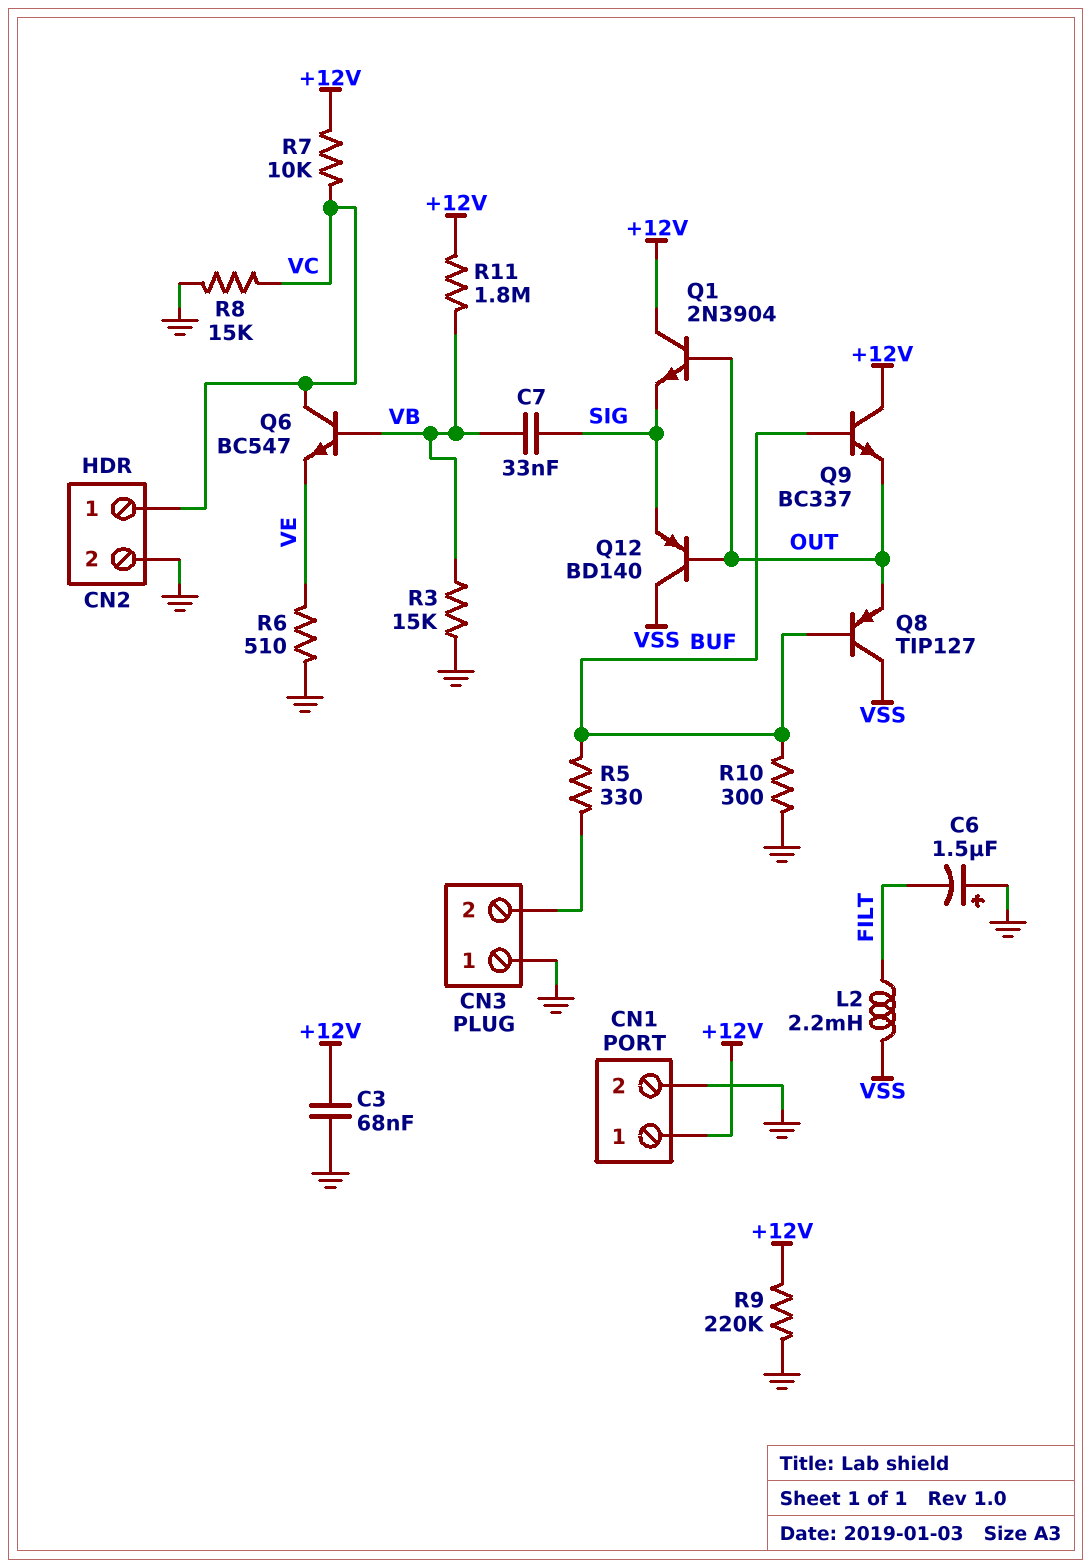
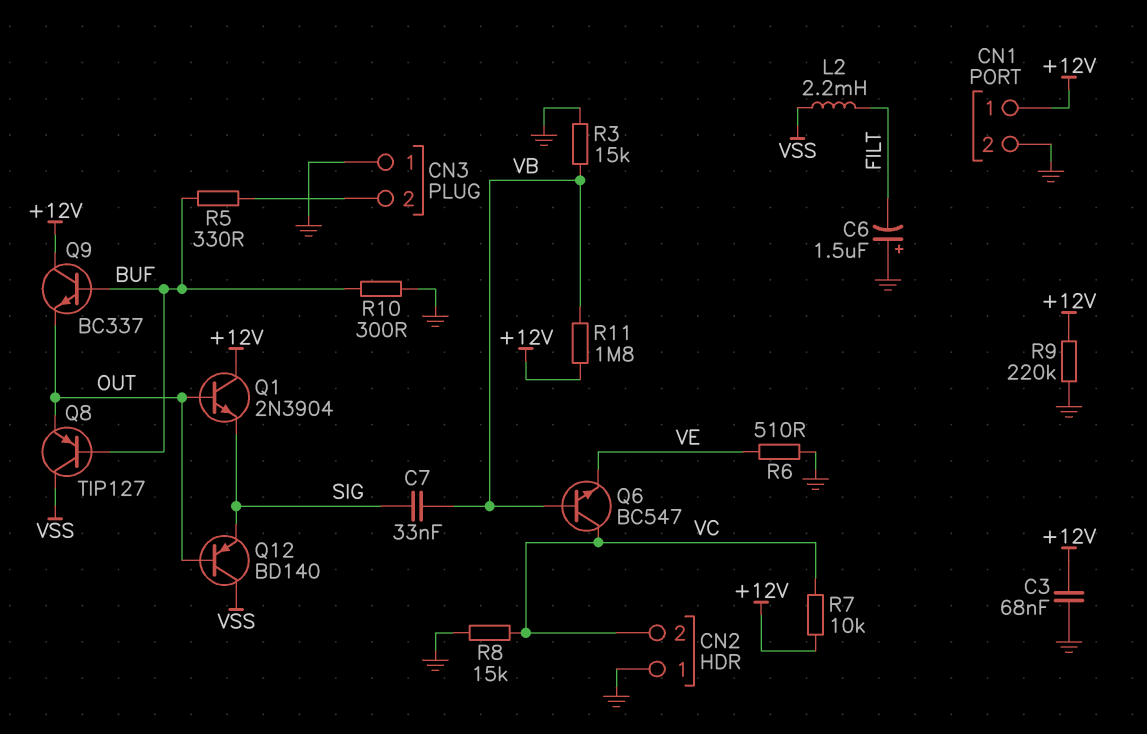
CN2 pin 1: VC -> GND
CN2 pin 2: GND -> VC

